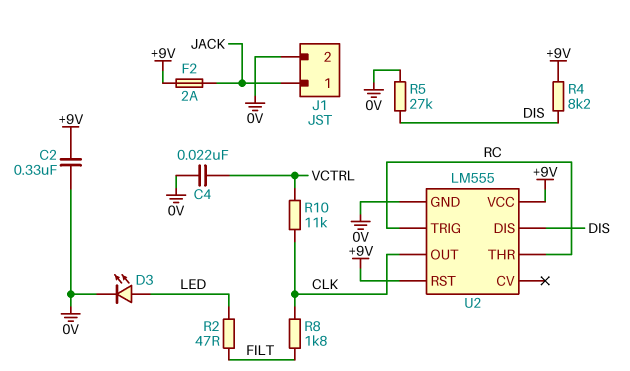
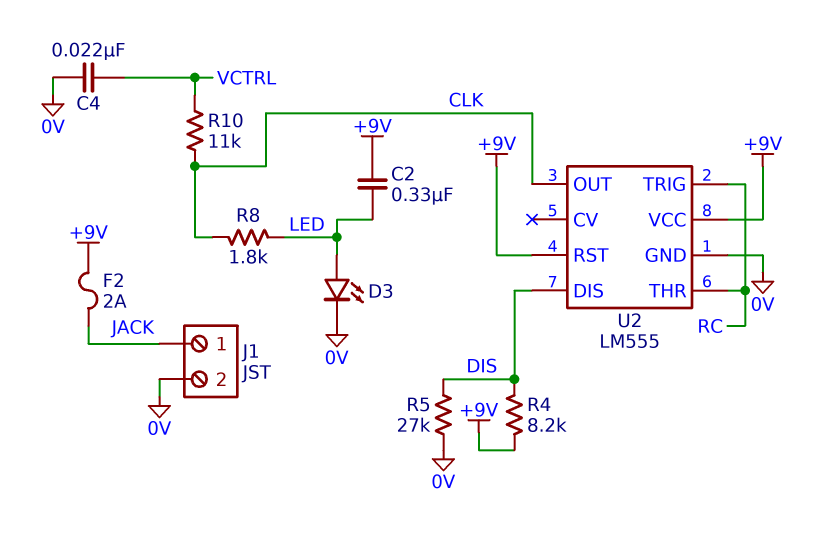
C2: 330nF (+9V, 0V) -> 330nF (+9V, LED)
R2: 47 (FILT, LED) -> none
R8: 1.8k (CLK, FILT) -> 1.8k (CLK, LED)

